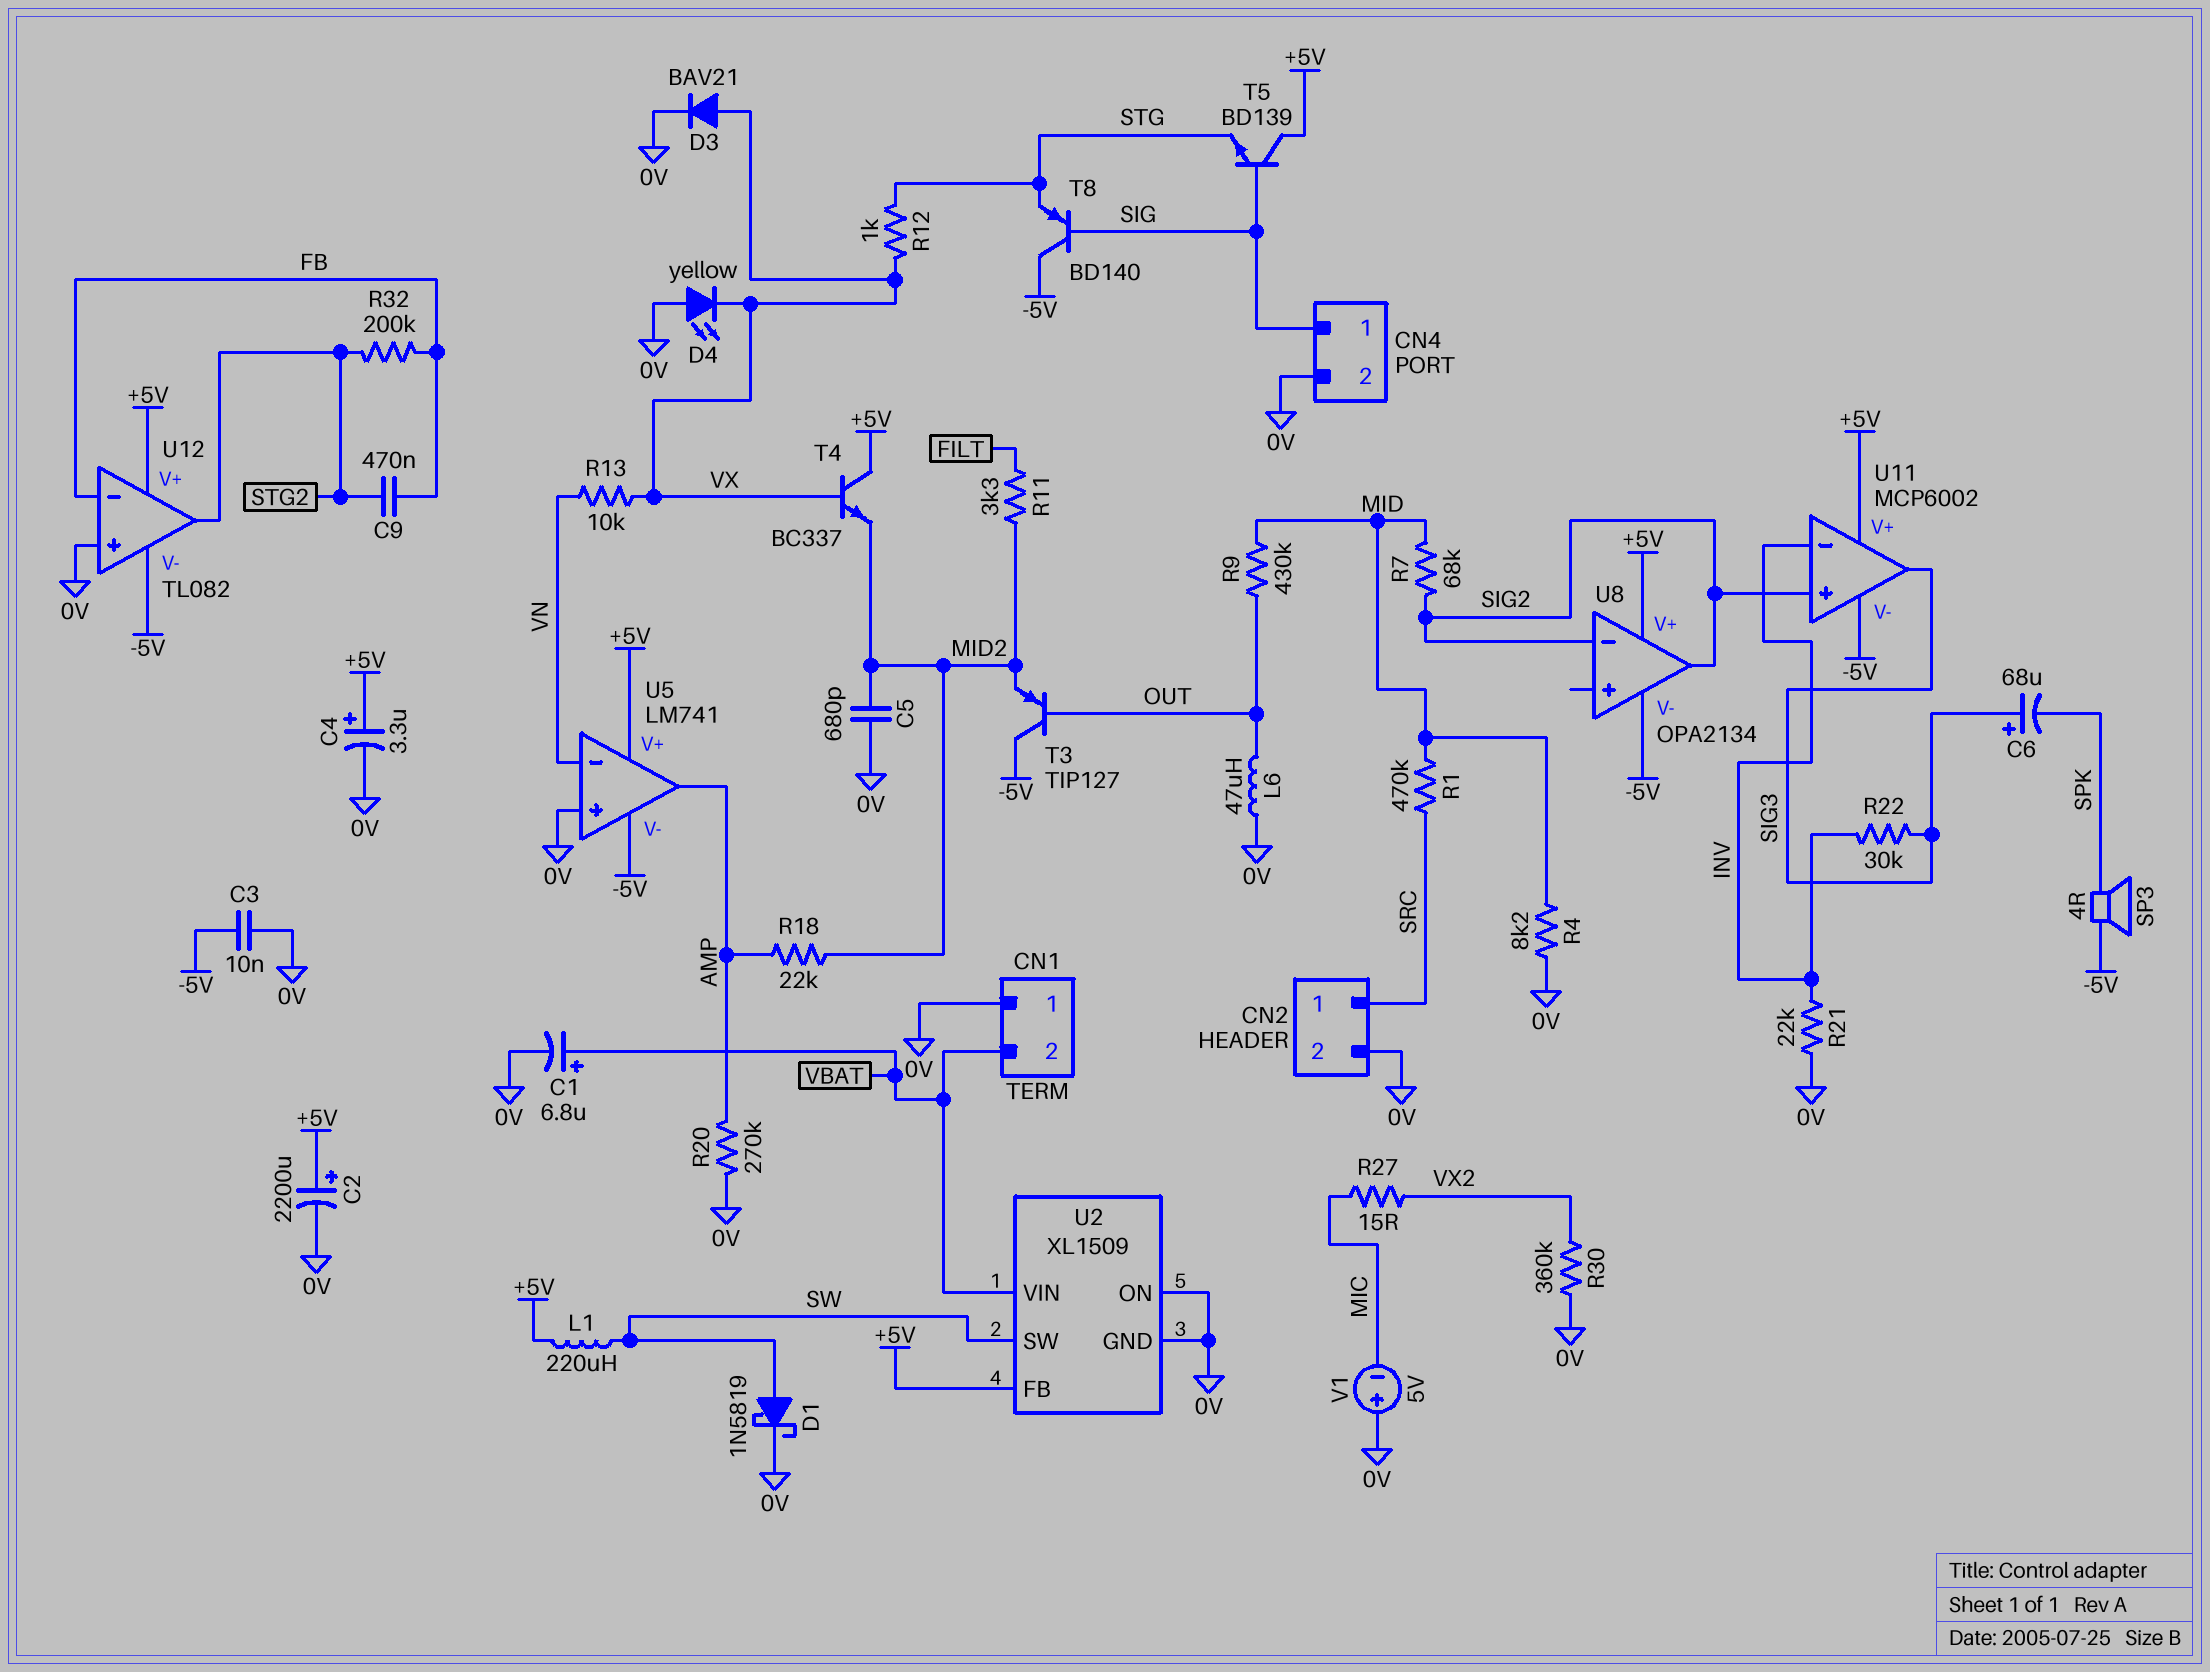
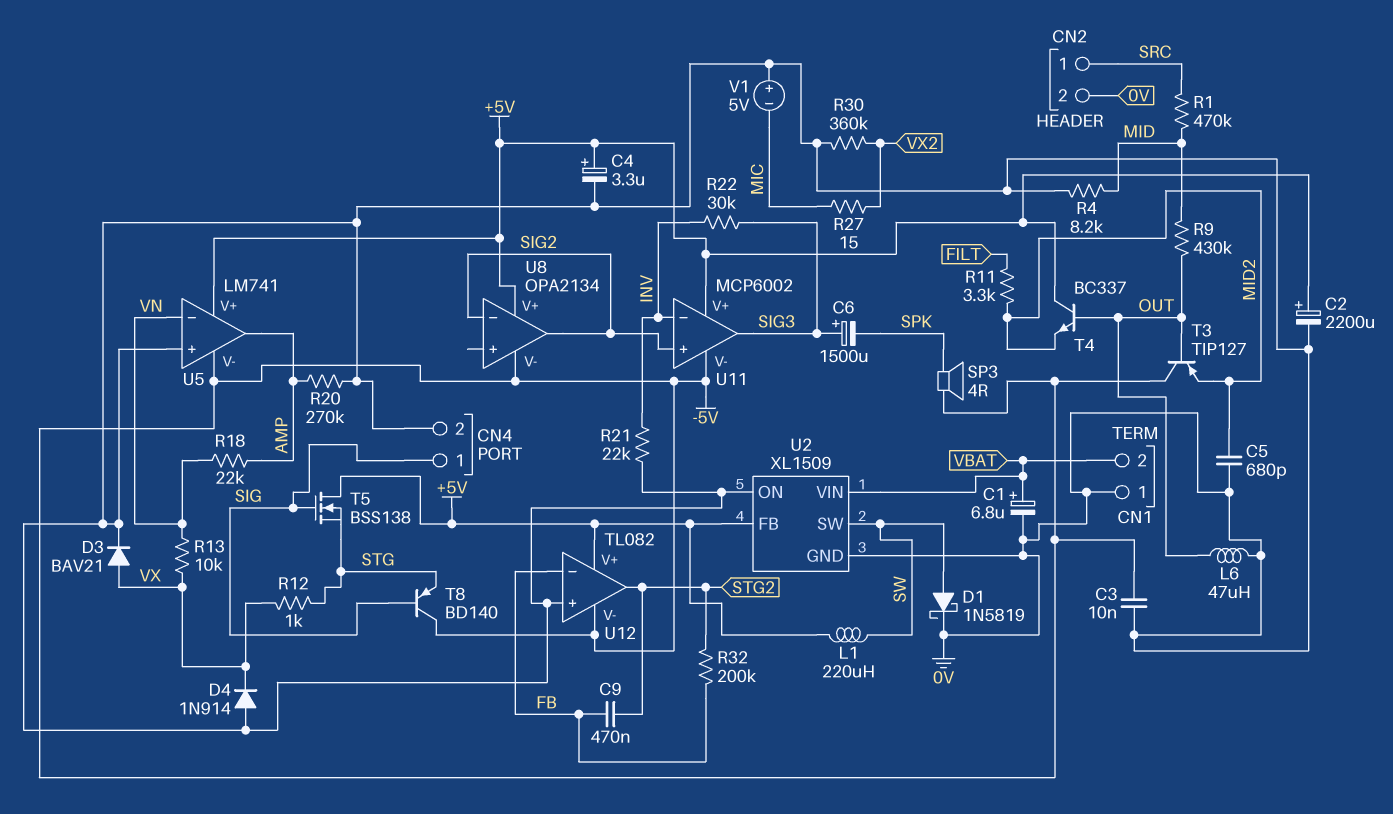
C6: 68uF (plus SIG3, minus SPK) -> 1500uF (plus SIG3, minus SPK)
D4: LED yellow (A 0V, K VX) -> diode 1N914 (A 0V, K VX)
R7: 68k (MID, SIG2) -> none
R18: 22k (AMP, MID2) -> 22k (AMP, VN)
T4: NPN BC337 (B VX, C +5V, E MID2) -> NPN BC337 (B OUT, C +5V, E MID2)
T5: NPN BD139 (B SIG, C +5V, E STG) -> NMOS BSS138 (G SIG, D +5V, S STG)

